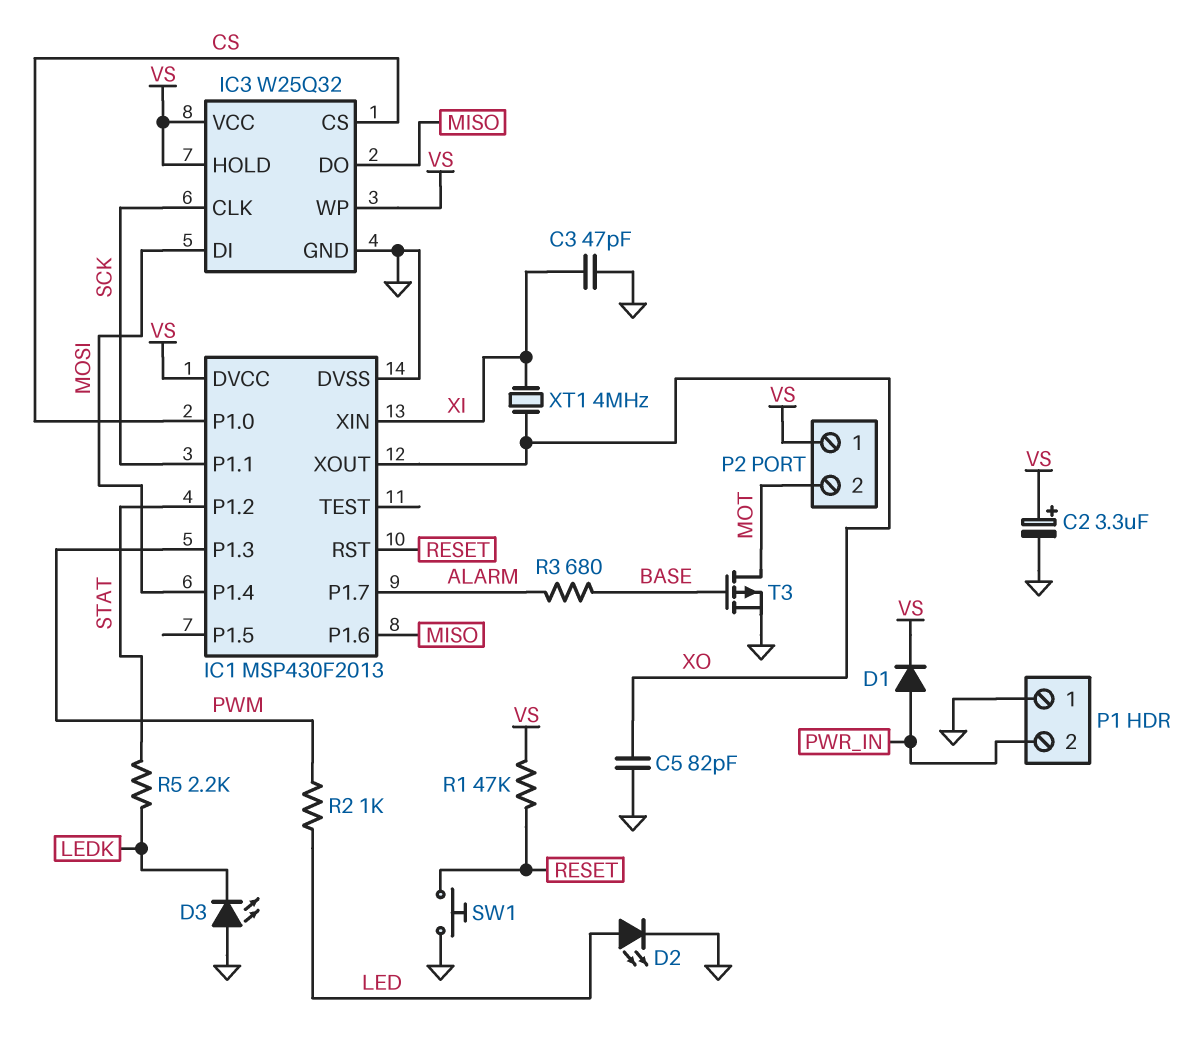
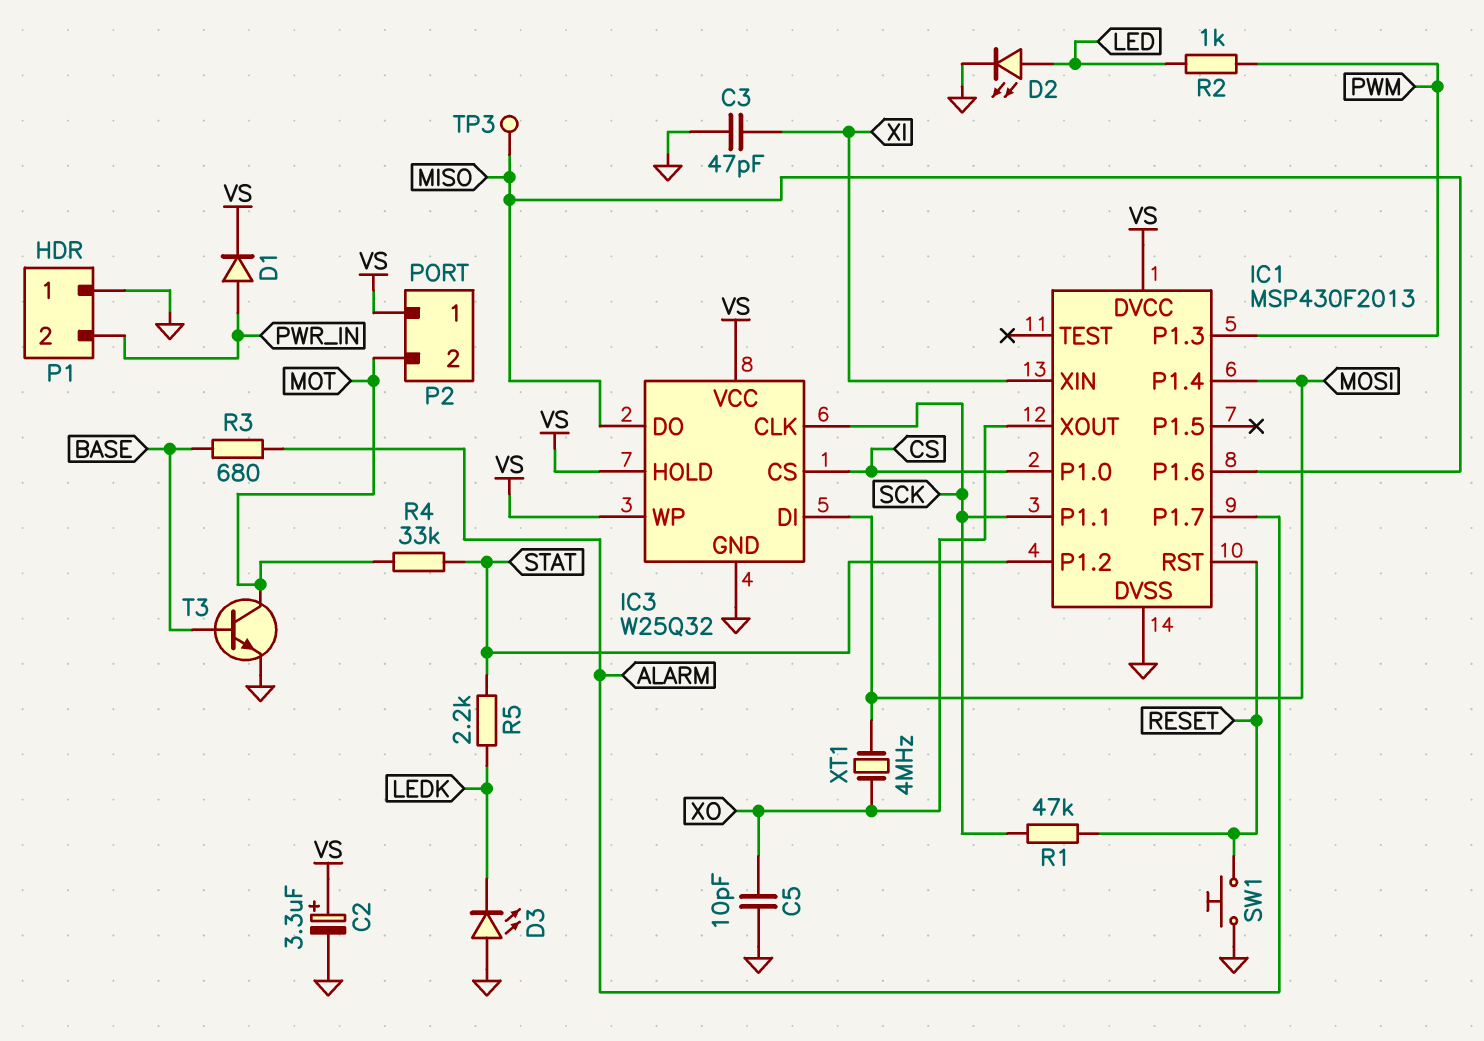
C5: 82pF (GND, XO) -> 10pF (GND, XO)
R1: 47k (RESET, VS) -> 47k (RESET, SCK)
R4: none -> 33k (MOT, STAT)
T3: PMOS (G BASE, D MOT, S GND) -> NPN (B BASE, C MOT, E GND)
TP3: none -> test point (MISO)
XT1: 4MHz (XI, XO) -> 4MHz (MOSI, XO)

